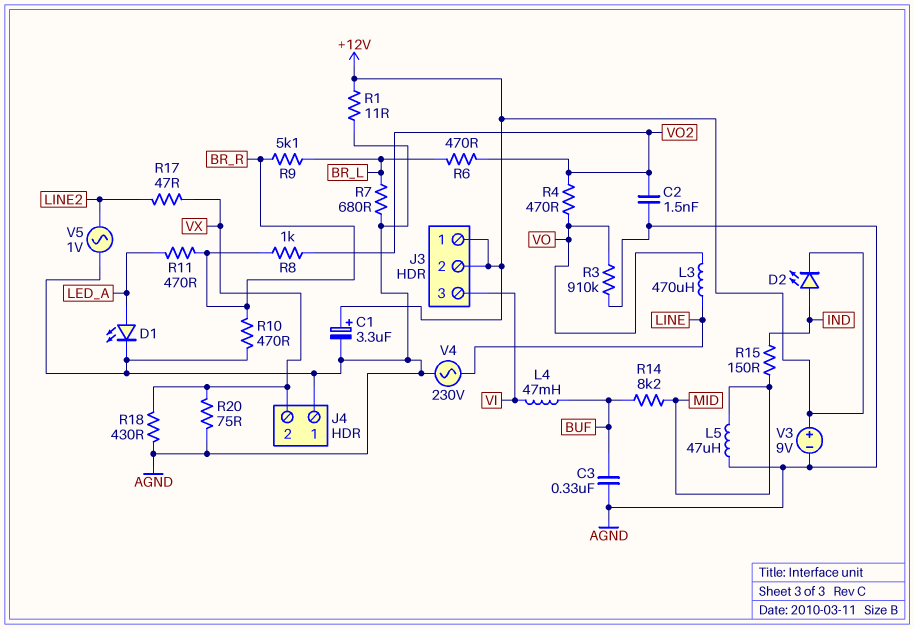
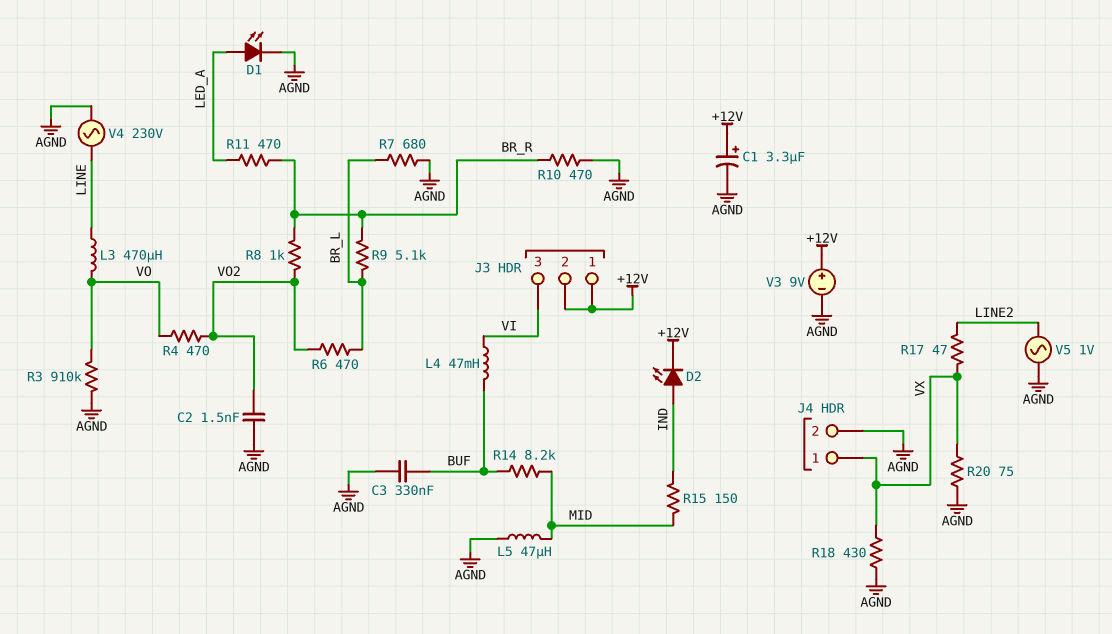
J4 pin 1: AGND -> VX
J4 pin 2: VX -> AGND
R1: 11 (+12V, AGND) -> none

